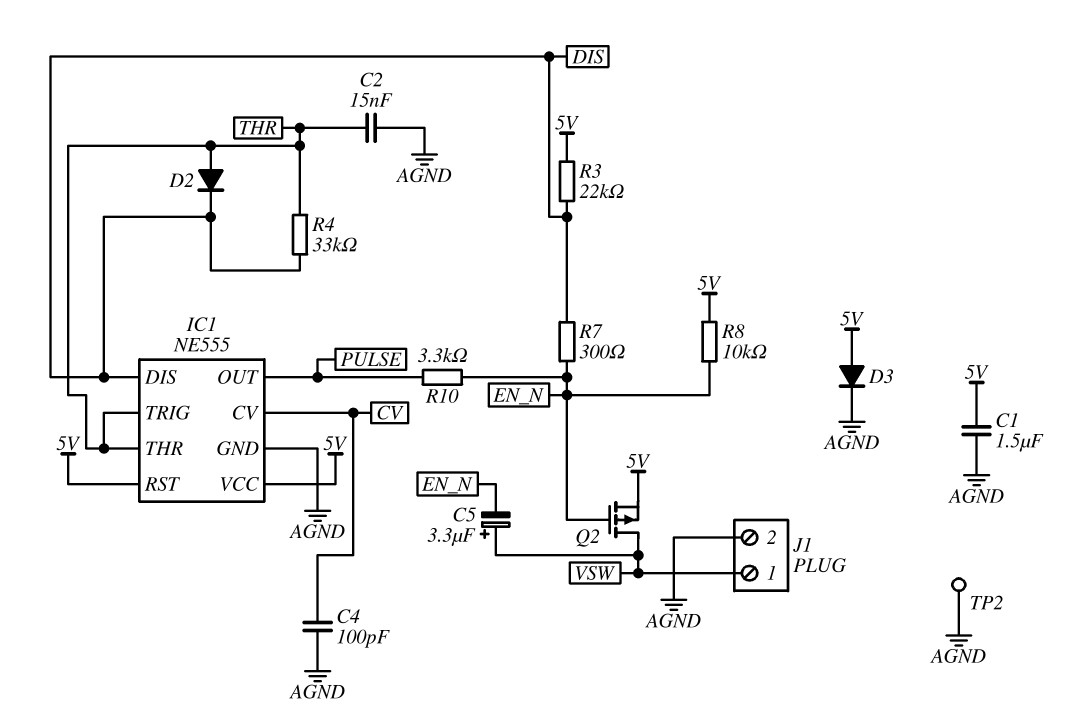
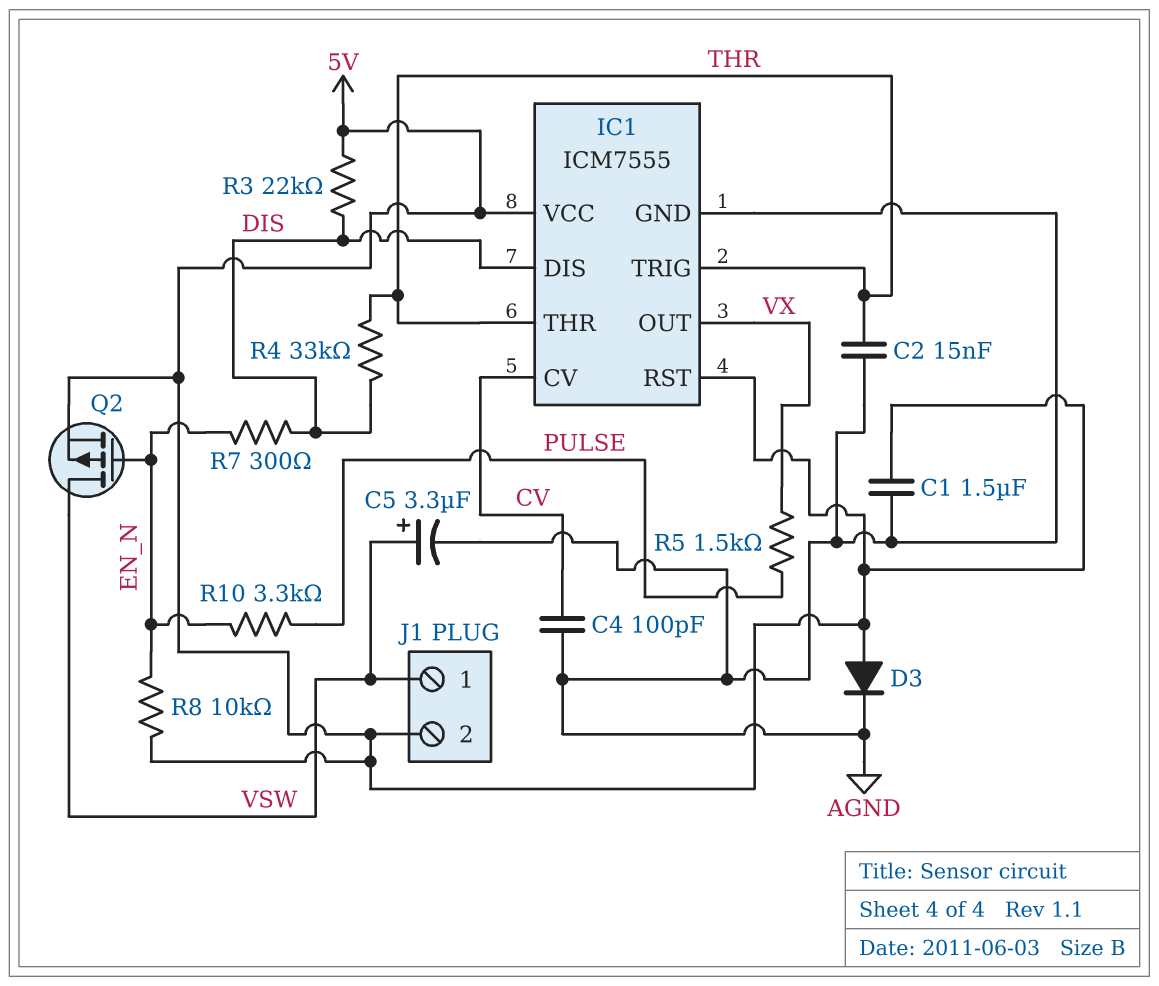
C5: 3.3uF (plus VSW, minus EN_N) -> 3.3uF (plus VSW, minus AGND)
D2: diode (A THR, K DIS) -> none
IC1: NE555 -> ICM7555
IC1 pin OUT: PULSE -> VX
J1 pin 2: AGND -> 5V
R5: none -> 1.5k (PULSE, VX)
TP2: test point (AGND) -> none

